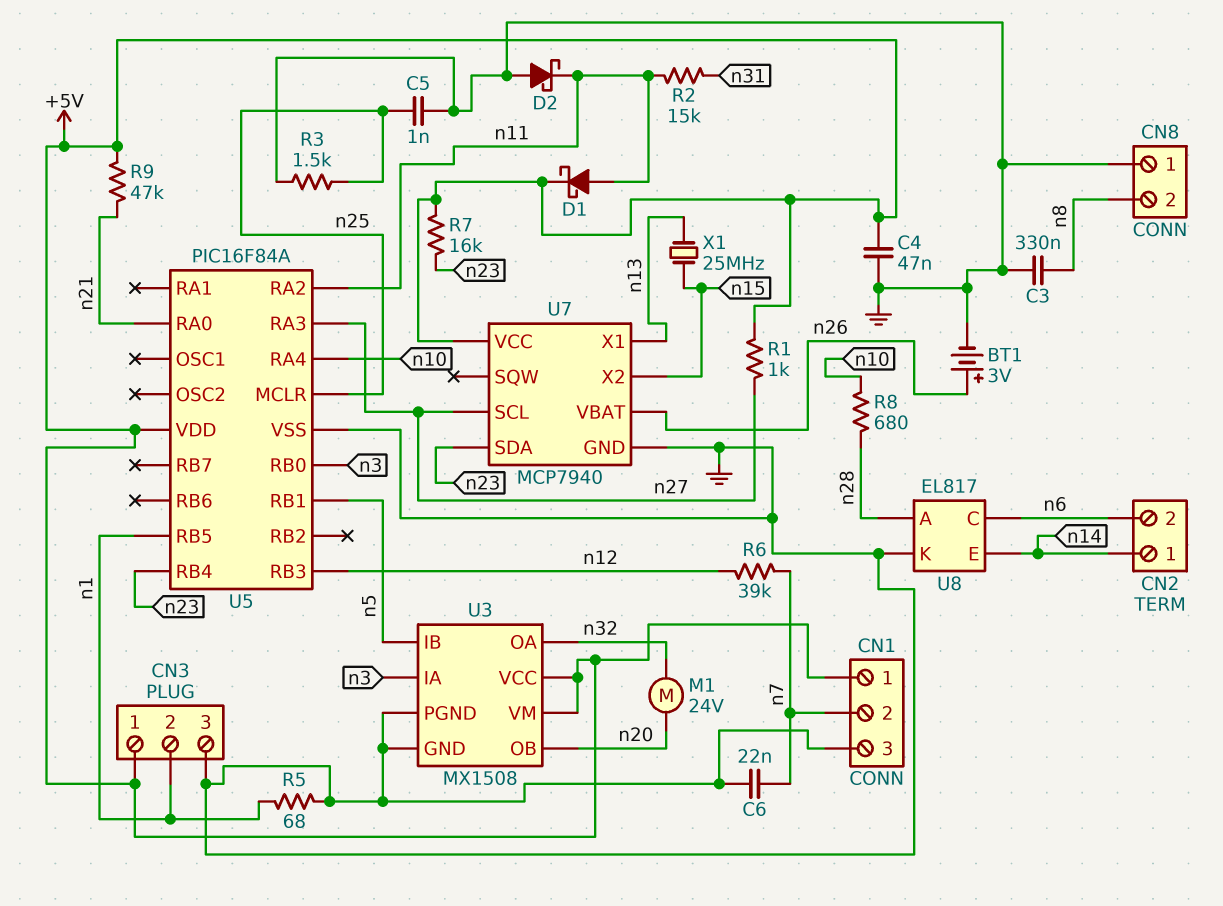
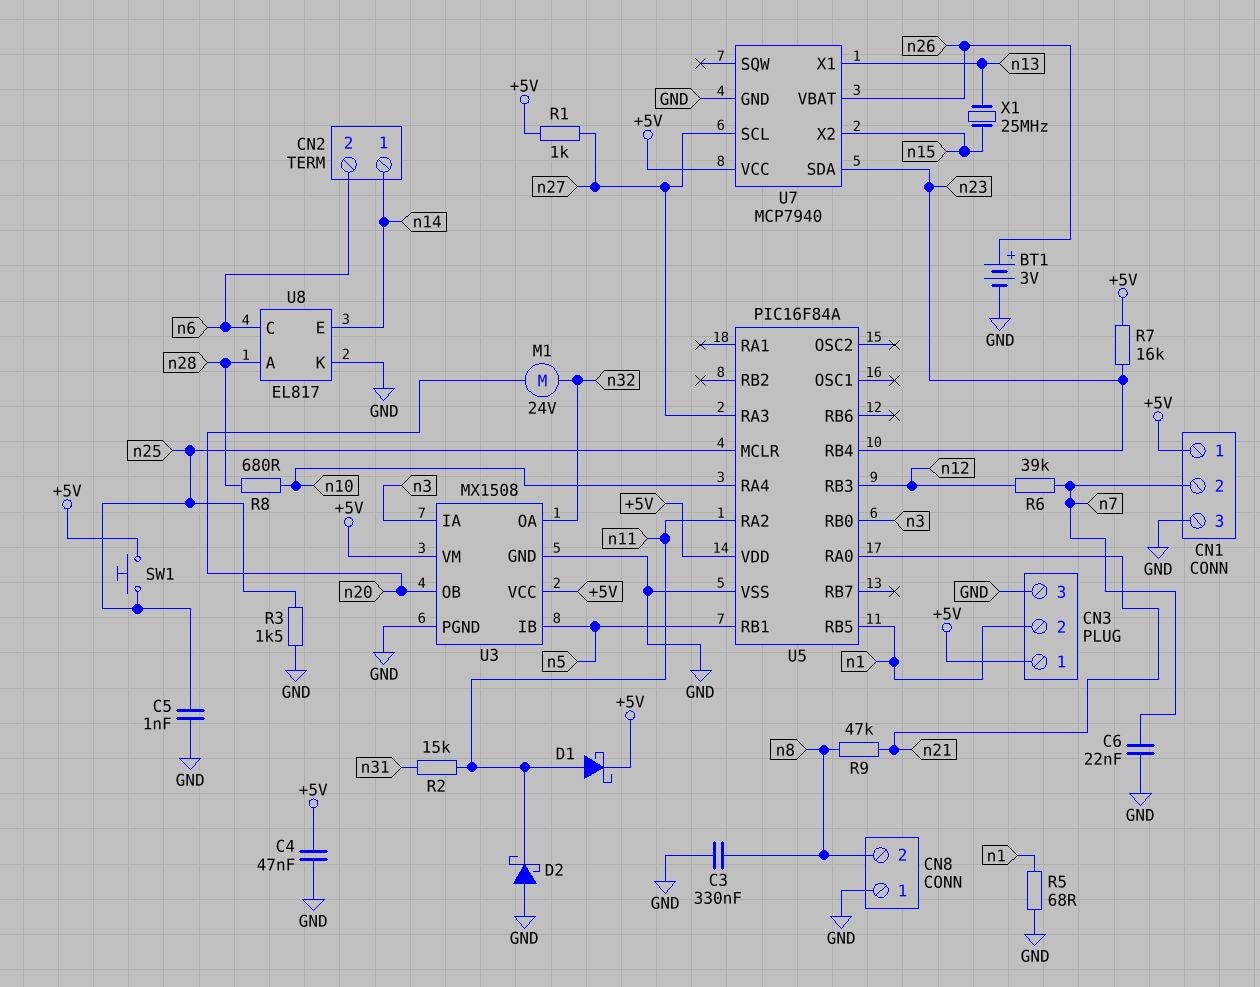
R9: 47k (+5V, n21) -> 47k (n8, n21)
SW1: none -> button (+5V, n25)

